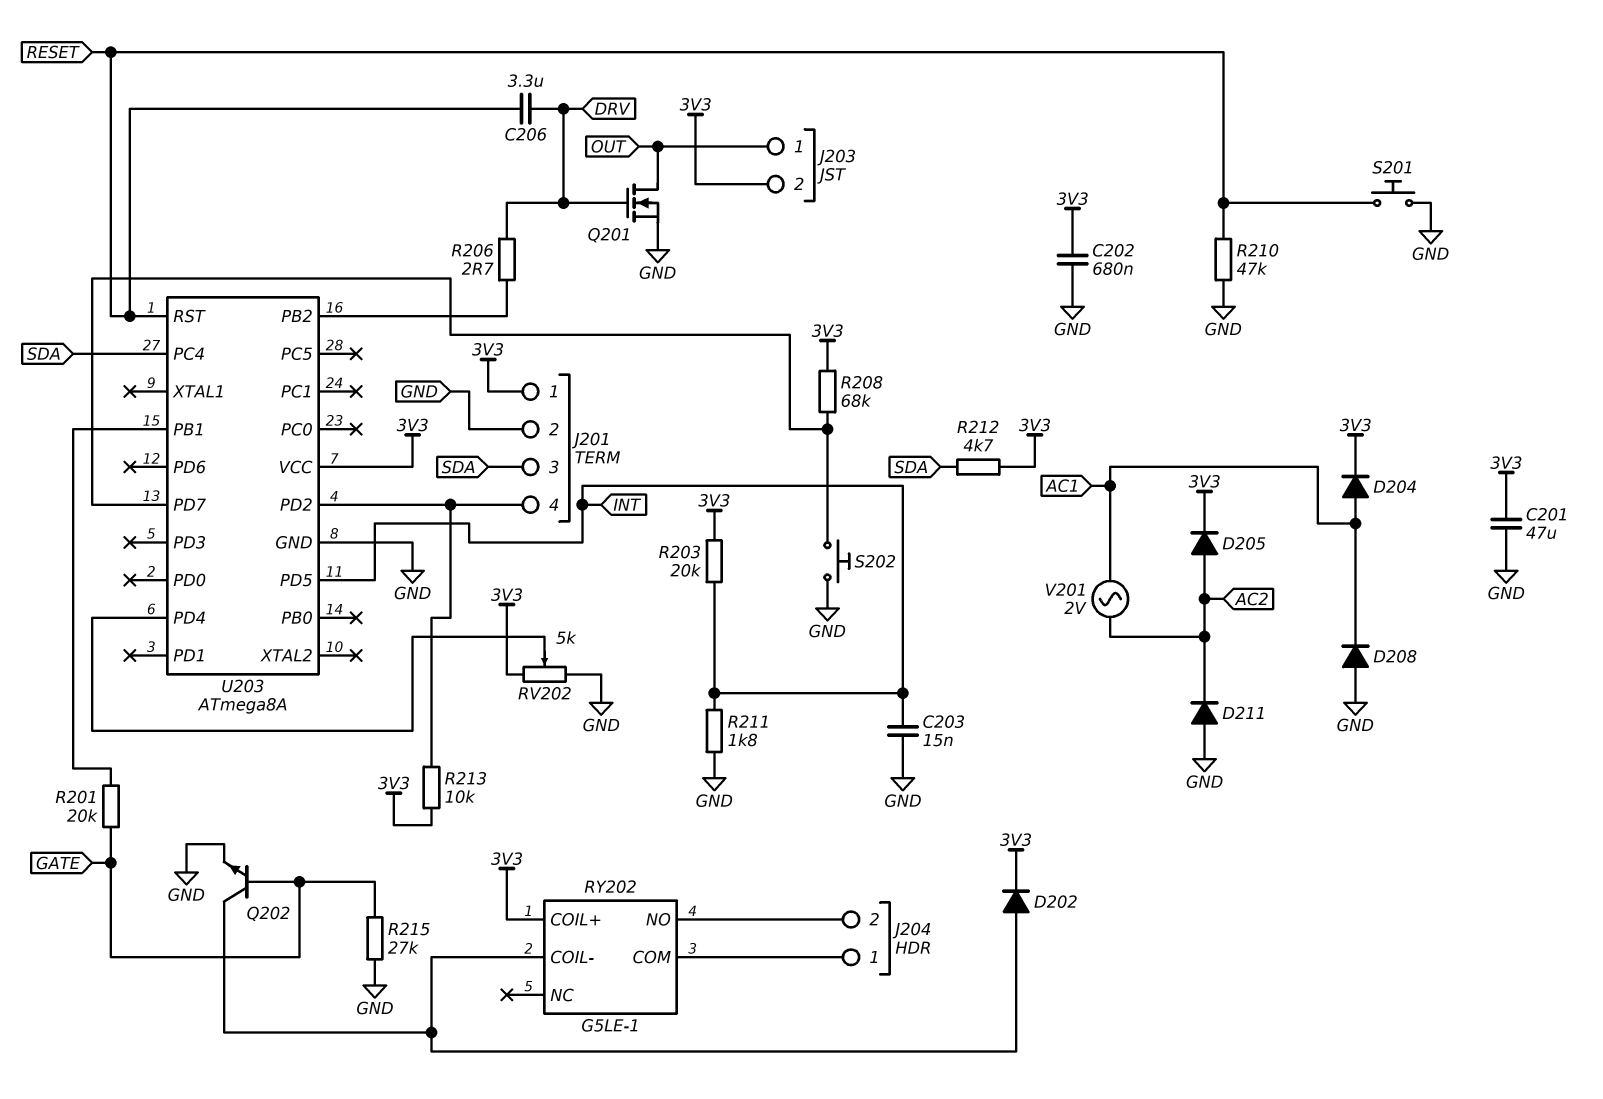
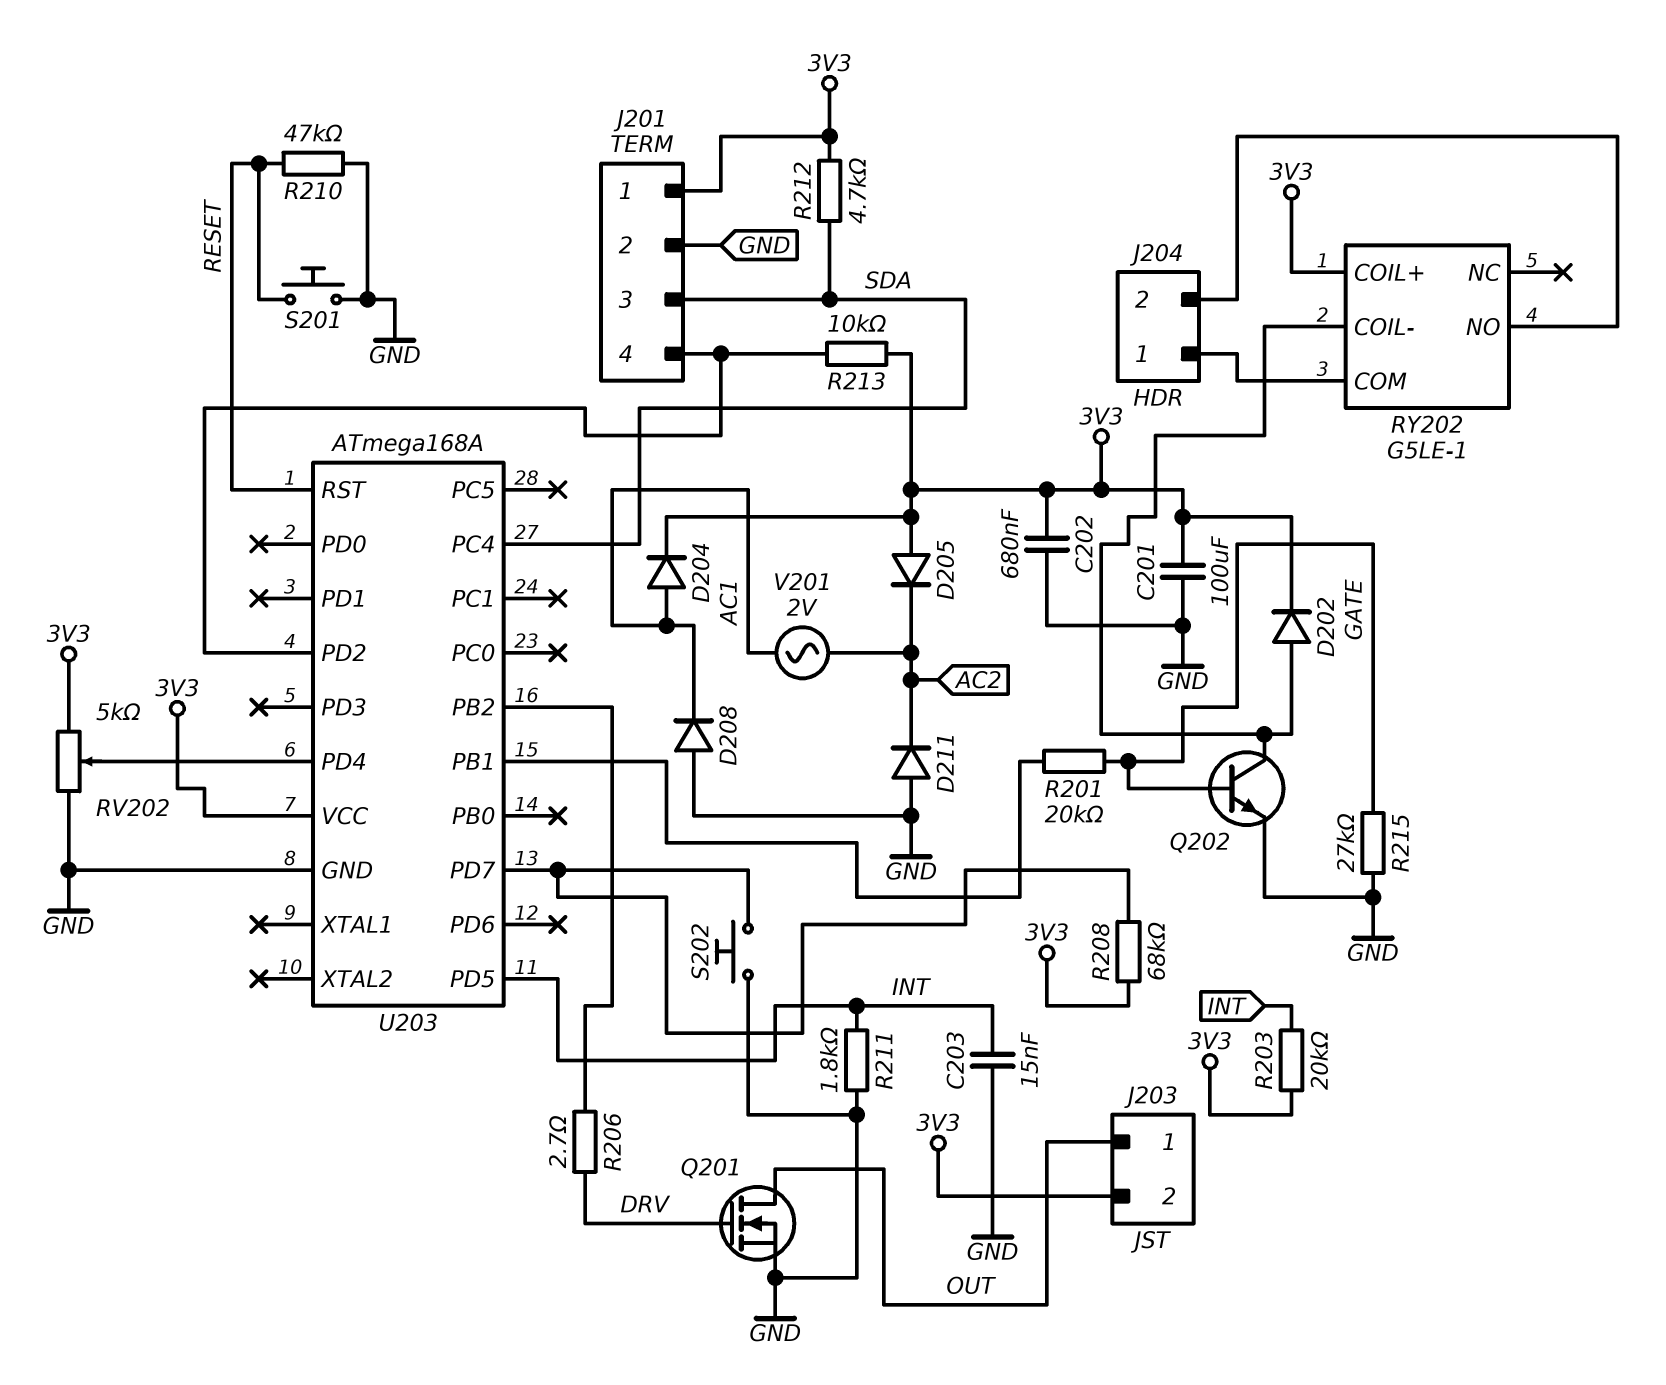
C201: 47uF (3V3, GND) -> 100uF (3V3, GND)
C206: 3.3uF (DRV, RESET) -> none
D205: diode (A AC2, K 3V3) -> diode (A 3V3, K AC2)
U203: ATmega8A -> ATmega168A

